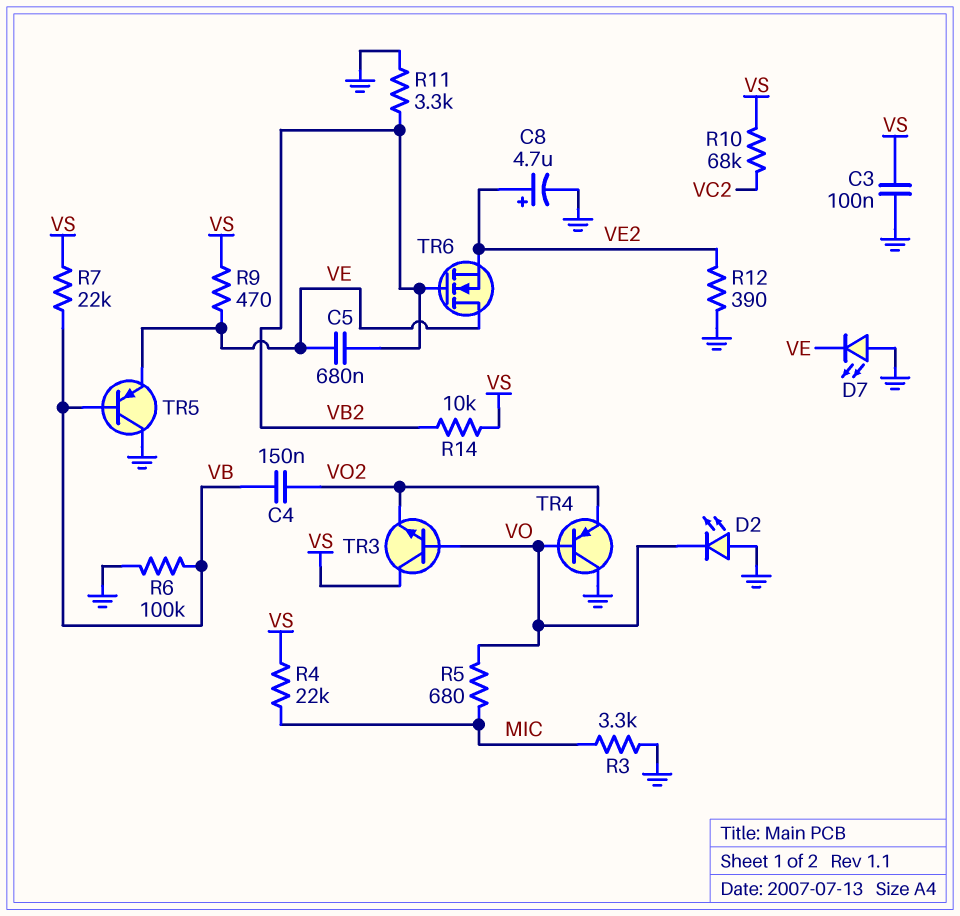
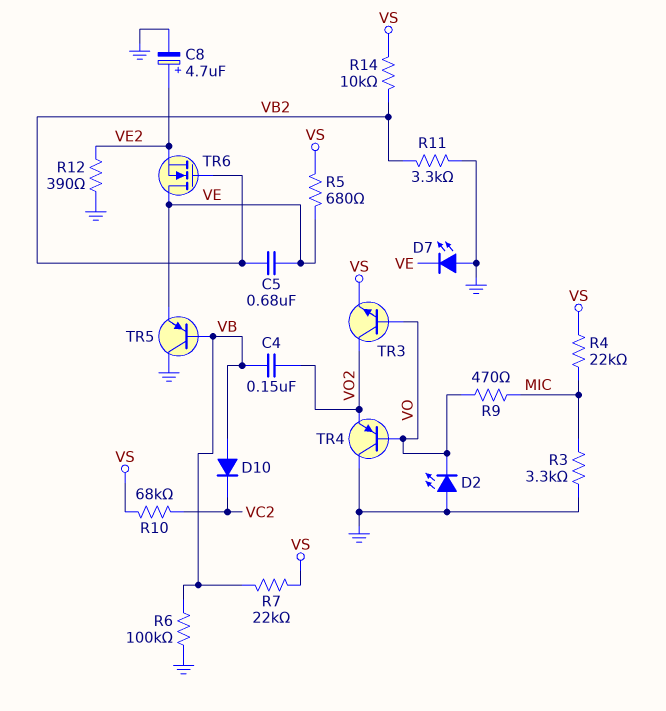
C3: 100nF (GND, VS) -> none
D10: none -> diode (A VB, K VC2)
R5: 680 (MIC, VO) -> 680 (VE, VS)
R9: 470 (VE, VS) -> 470 (MIC, VO)
TR3: NPN (B VO, C VS, E VO2) -> NPN (B VO, C VO2, E VS)

